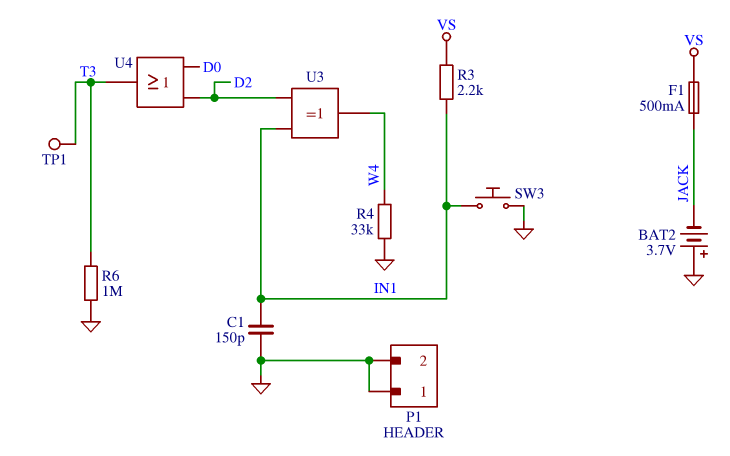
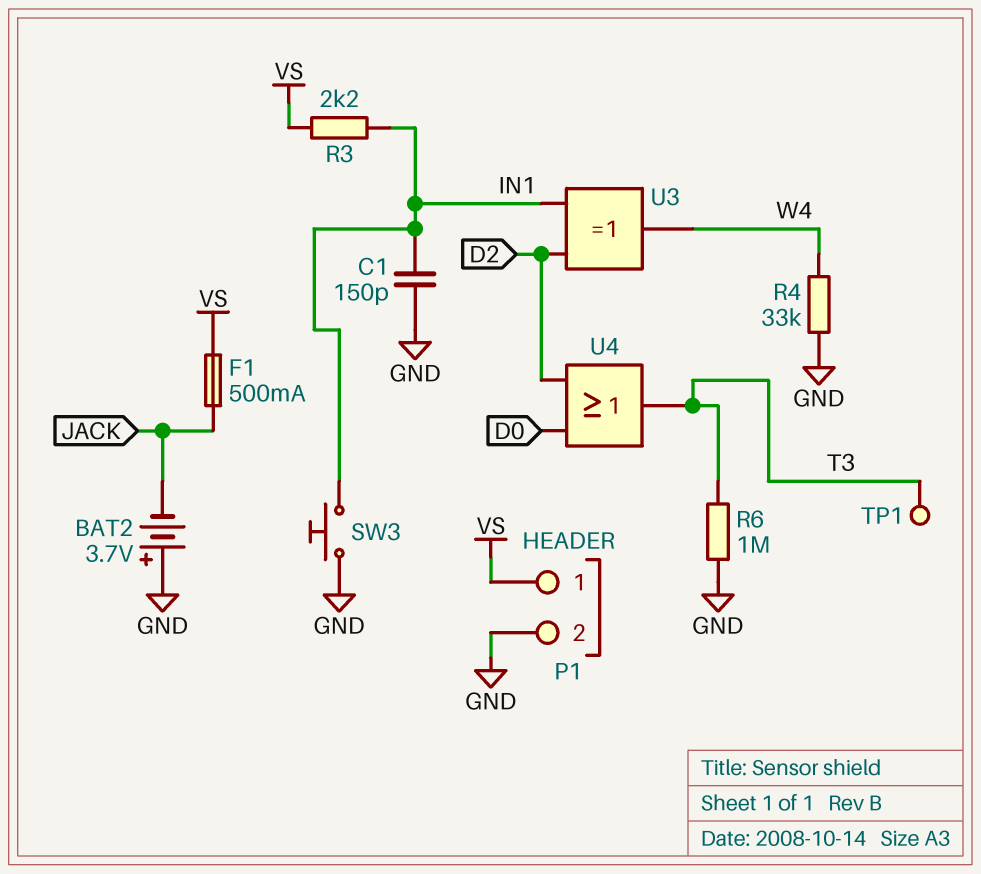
P1 pin 1: GND -> VS

